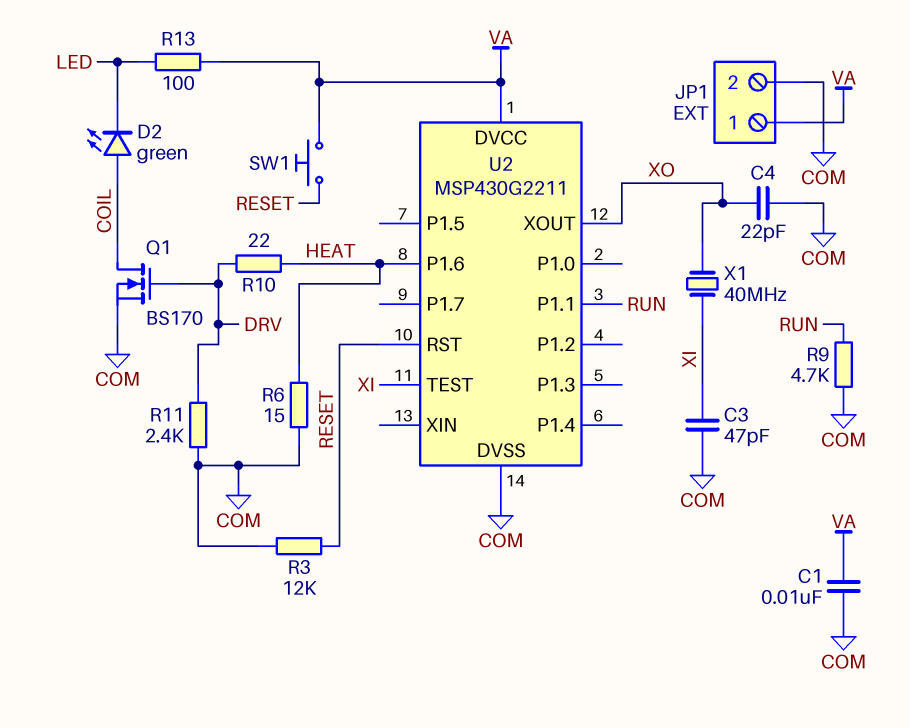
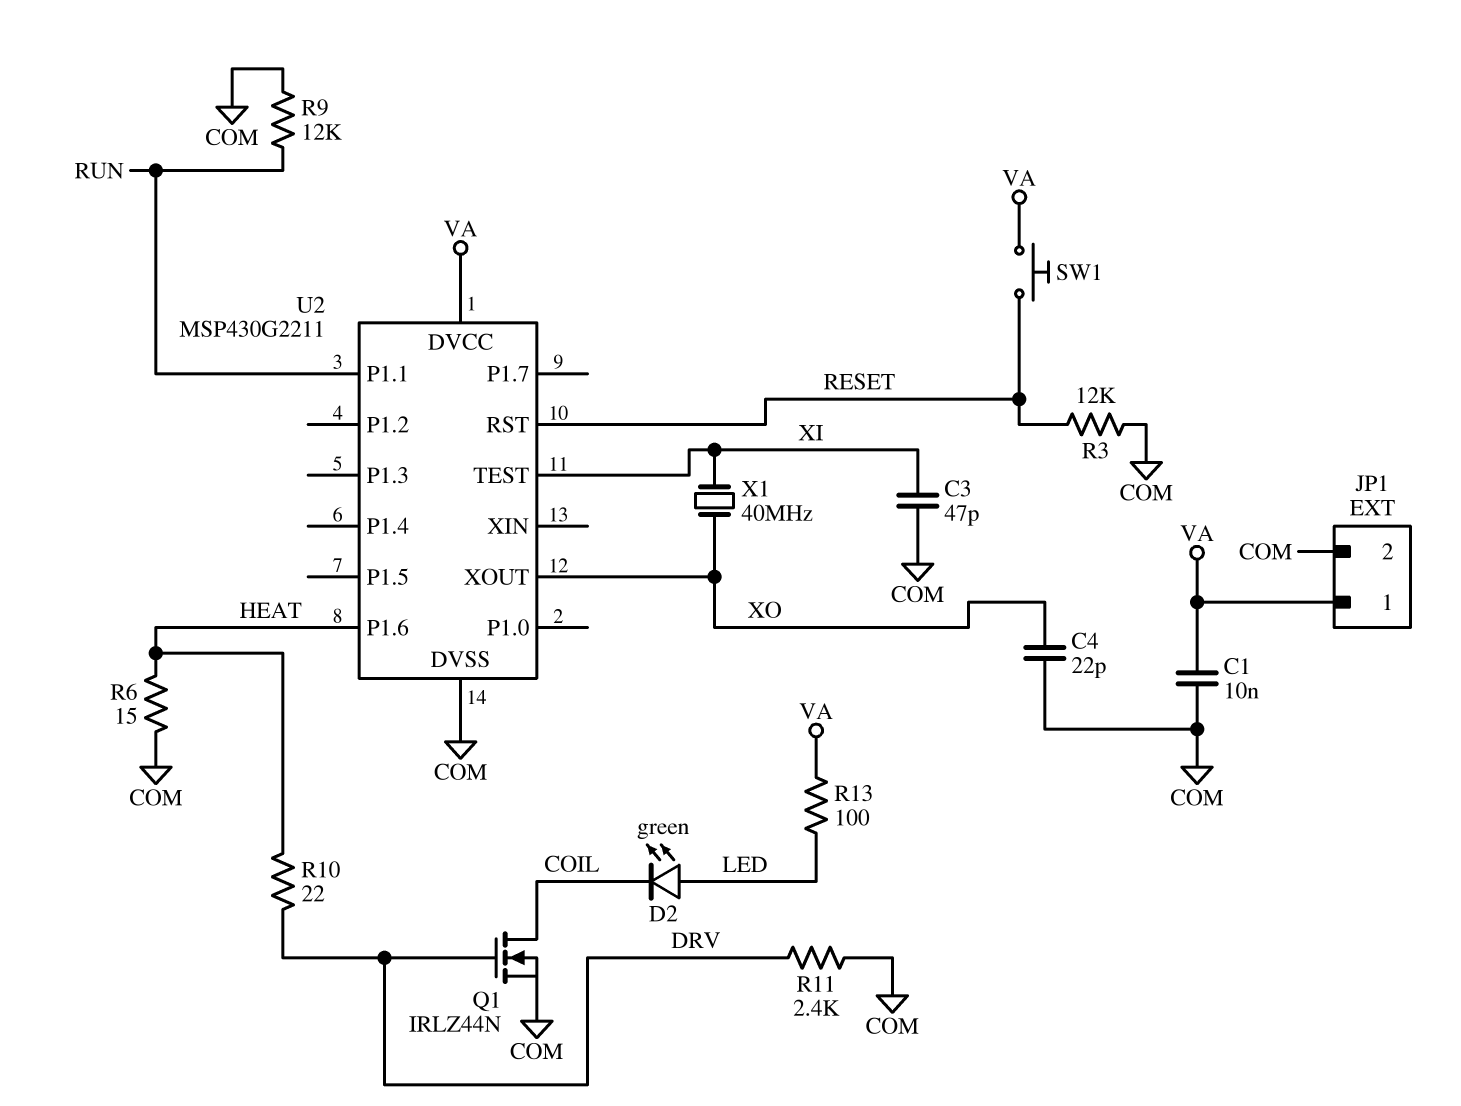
D2: LED green (A COIL, K LED) -> LED green (A LED, K COIL)
Q1: NMOS BS170 (G DRV, D COIL, S COM) -> NMOS IRLZ44N (G DRV, D COIL, S COM)
R9: 4.7k (COM, RUN) -> 12k (COM, RUN)

